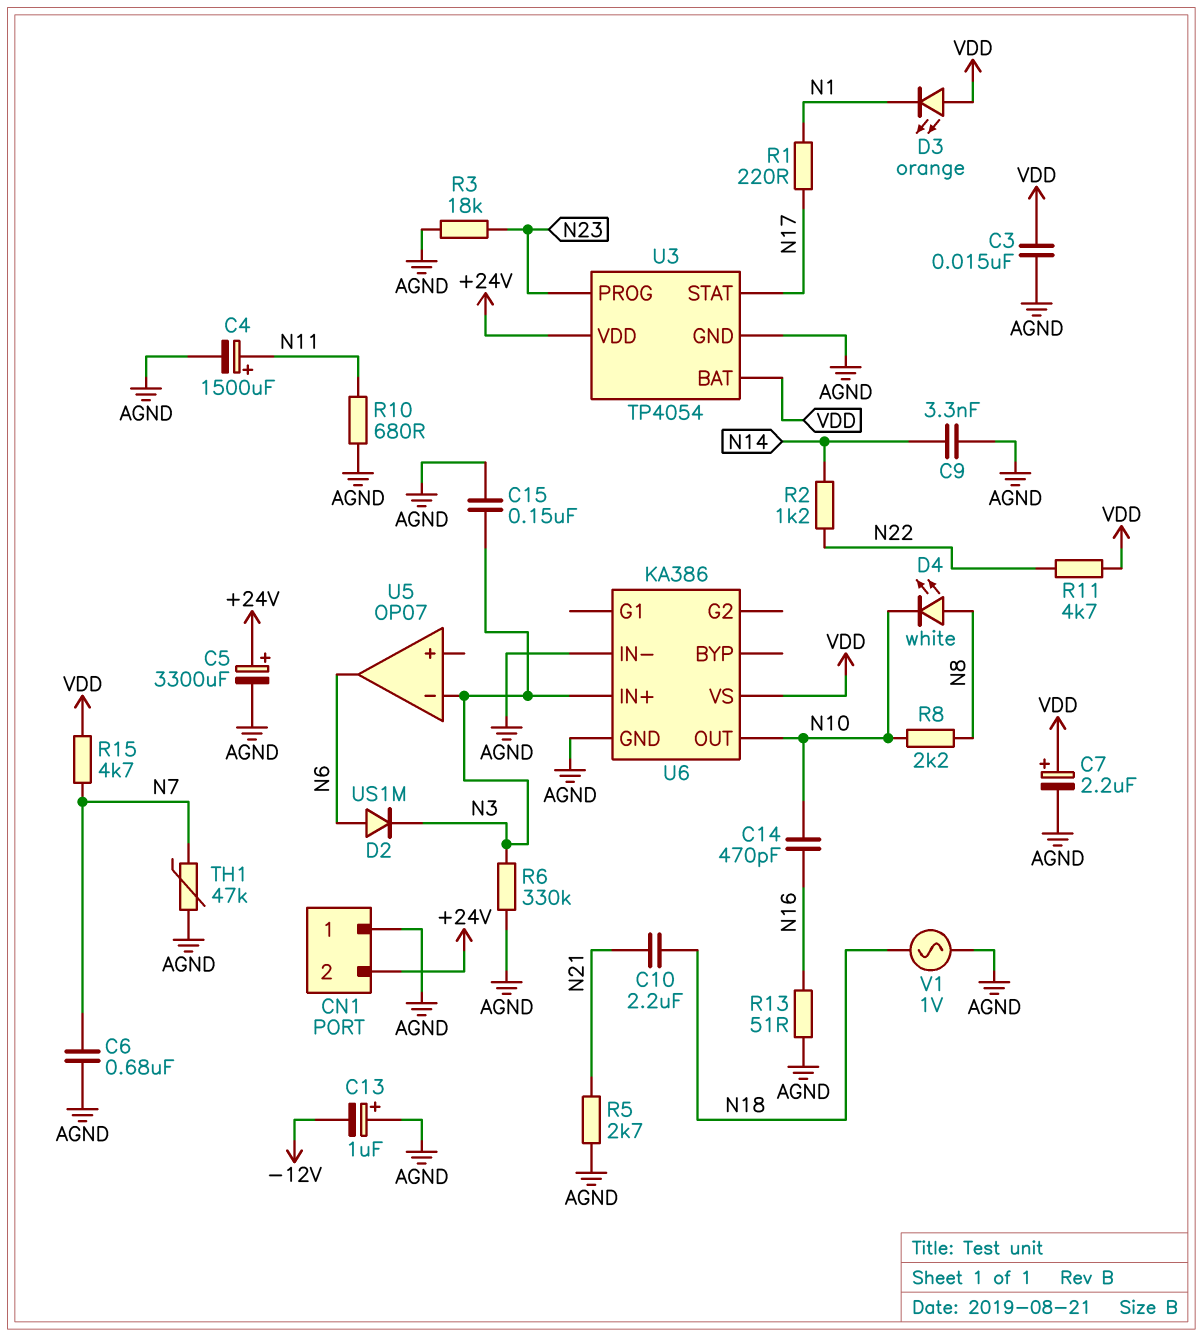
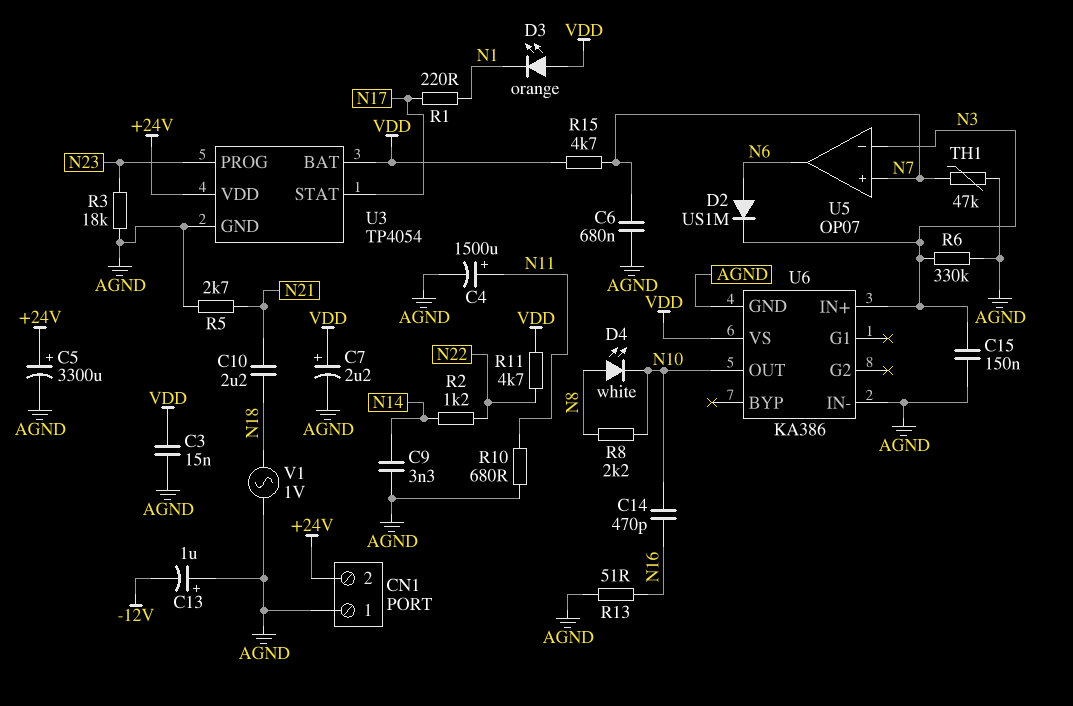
U5 pin in+: none -> N7

